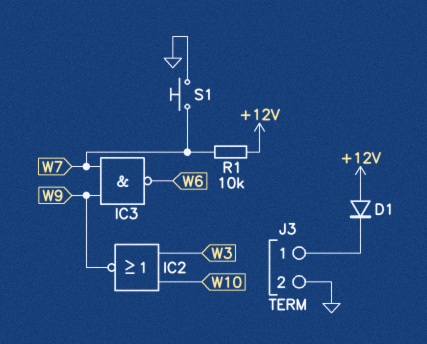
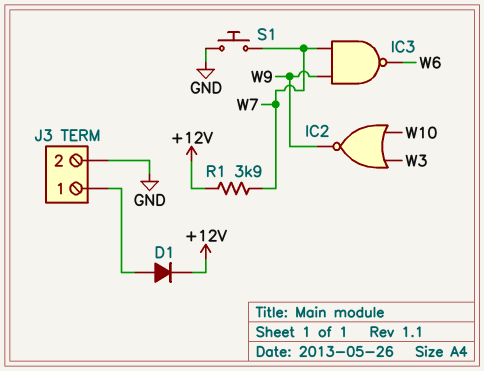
D1: diode (A +12V, K J3/1) -> diode (A J3/1, K +12V)
R1: 10k (+12V, W7) -> 3.9k (+12V, W7)

